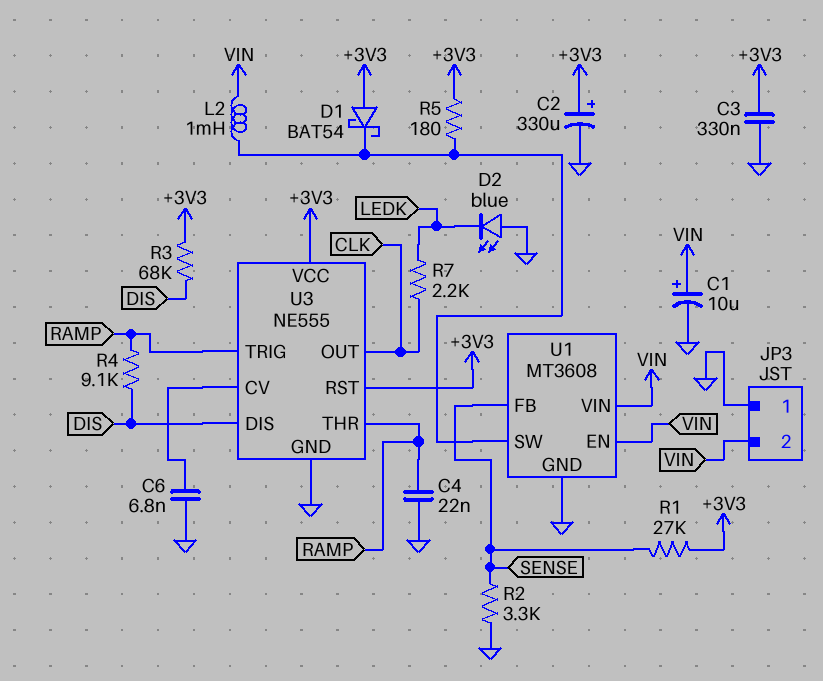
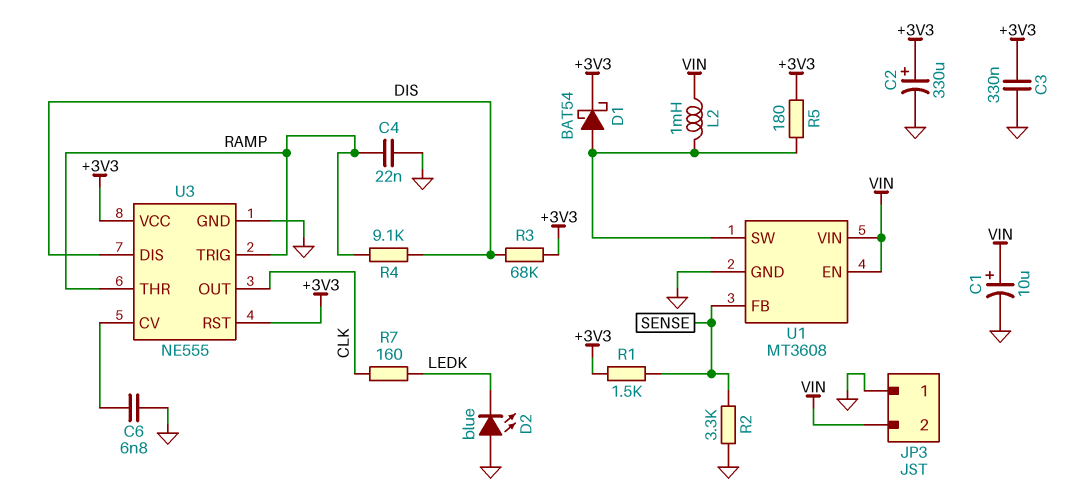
D1: schottky BAT54 (A +3V3, K U1/SW) -> schottky BAT54 (A U1/SW, K +3V3)
R1: 27k (+3V3, SENSE) -> 1.5k (+3V3, SENSE)
R7: 2.2k (CLK, LEDK) -> 160 (CLK, LEDK)

